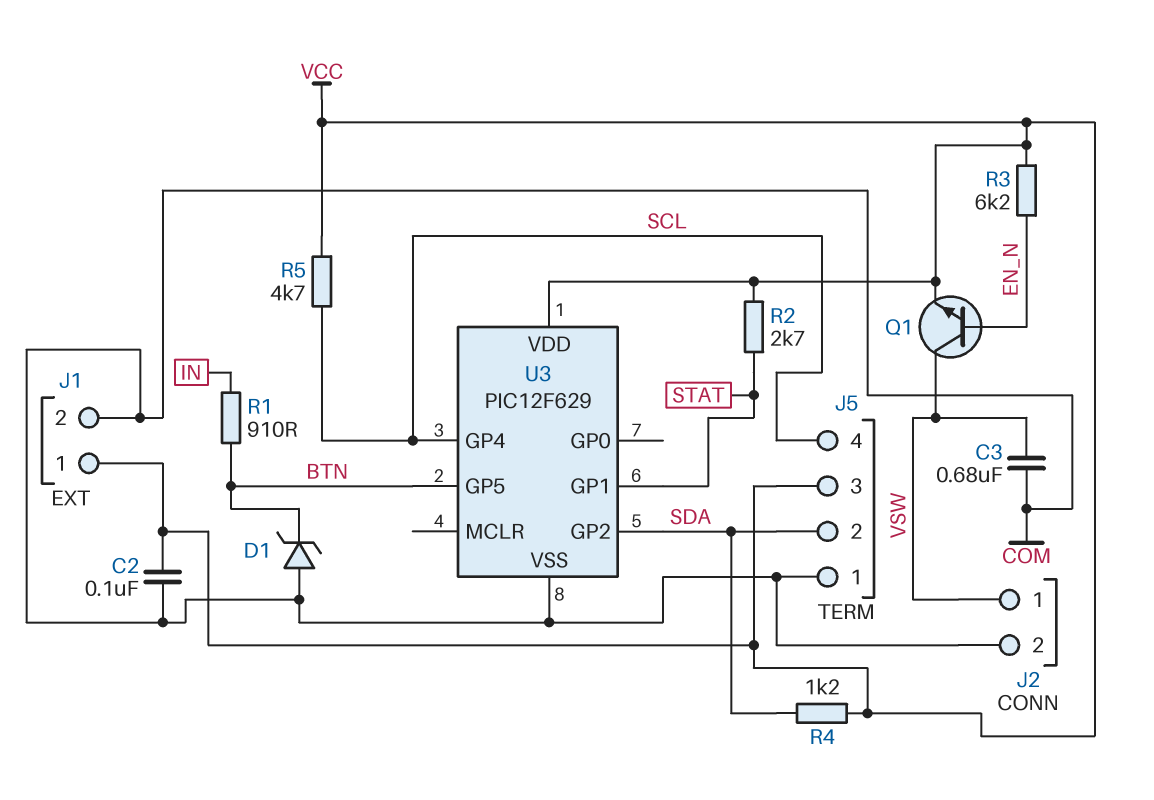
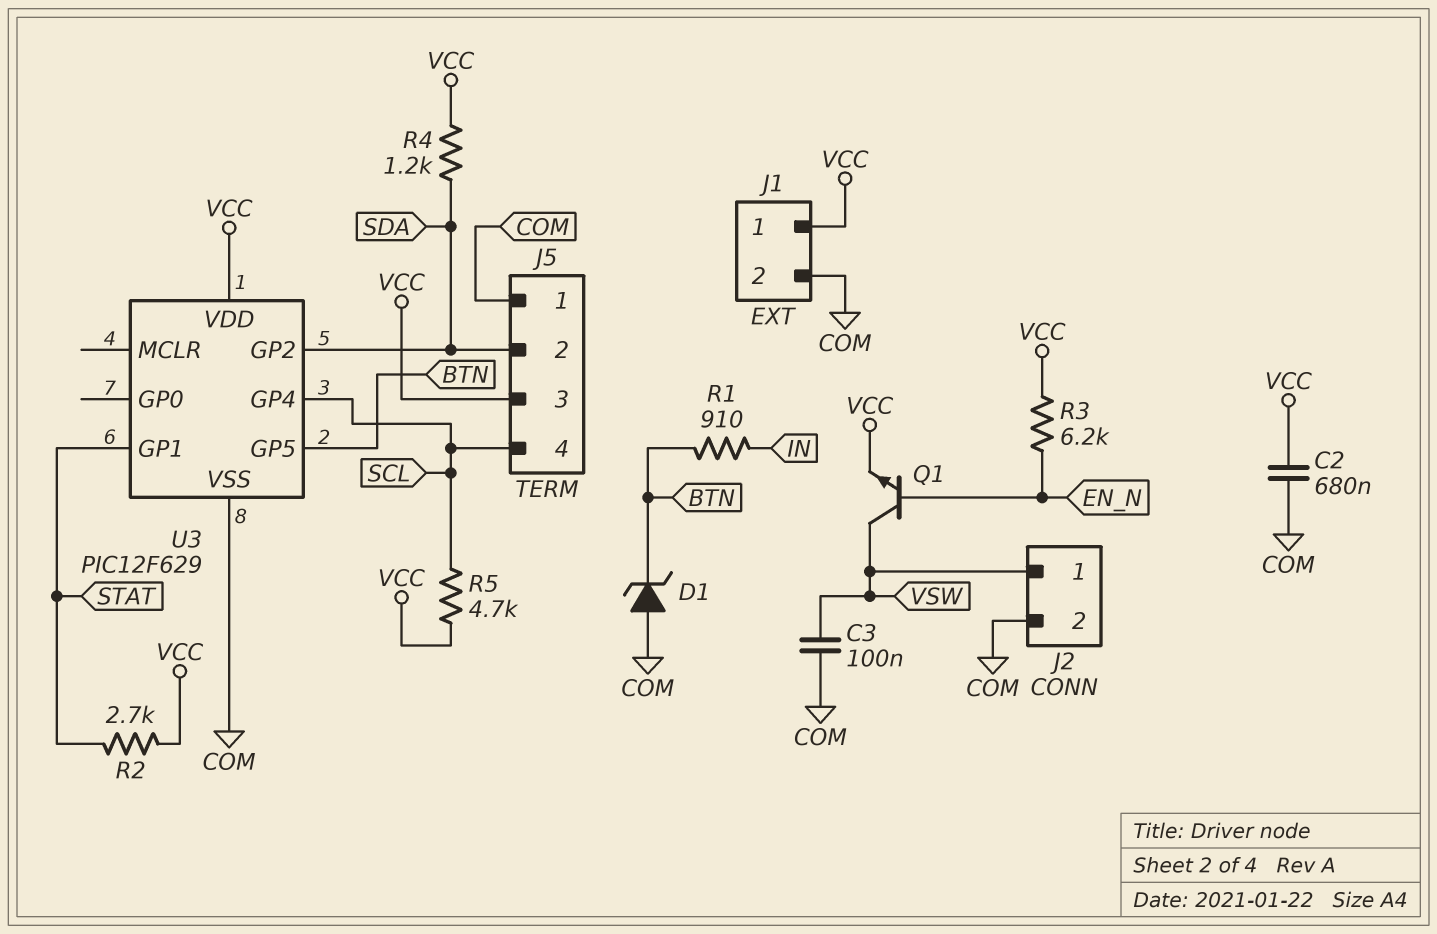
C2: 100nF (COM, VCC) -> 680nF (COM, VCC)
C3: 680nF (COM, VSW) -> 100nF (COM, VSW)

